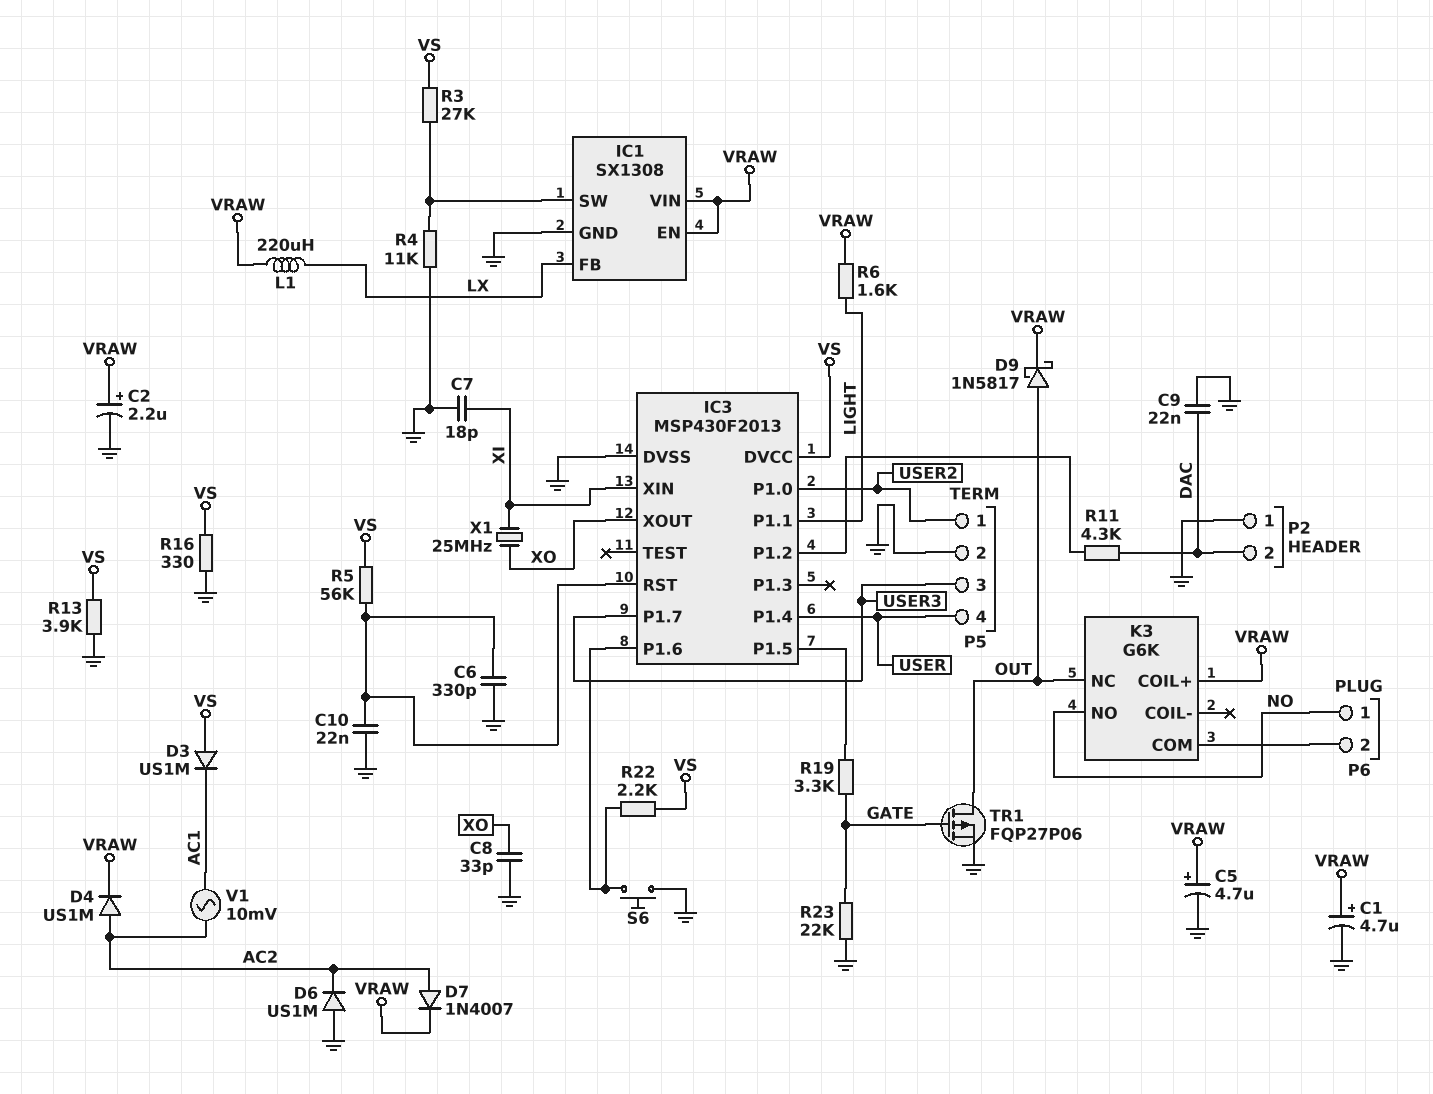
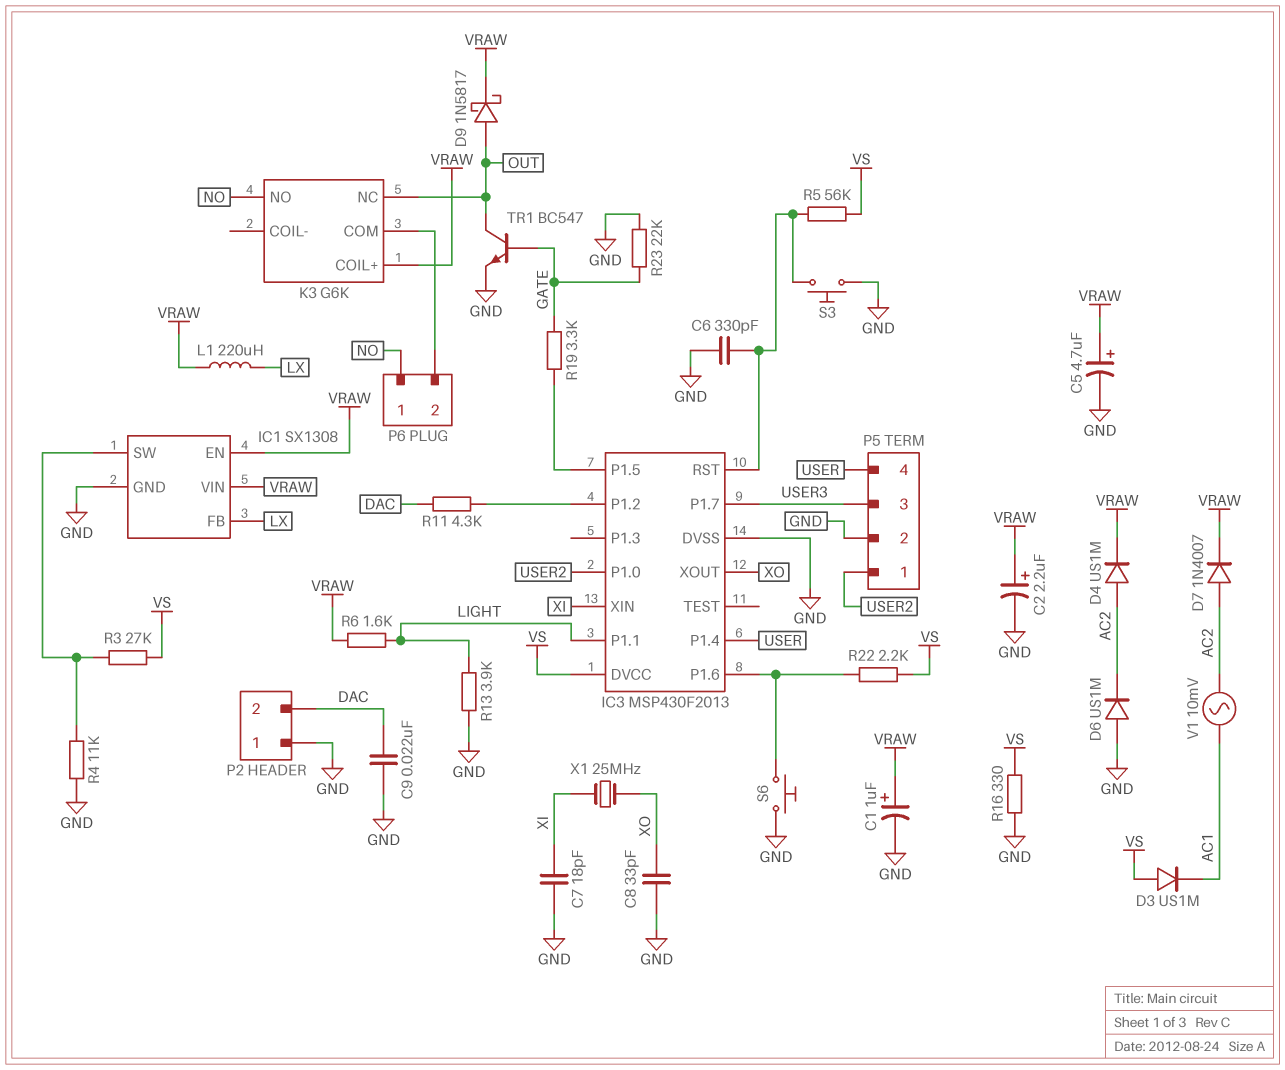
C1: 4.7uF (plus VRAW, minus GND) -> 1uF (plus VRAW, minus GND)
C10: 22nF (GND, IC3/RST) -> none
R13: 3.9k (GND, VS) -> 3.9k (GND, LIGHT)
S3: none -> button (GND, IC3/RST)
TR1: PMOS FQP27P06 (G GATE, D OUT, S GND) -> NPN BC547 (B GATE, C OUT, E GND)

